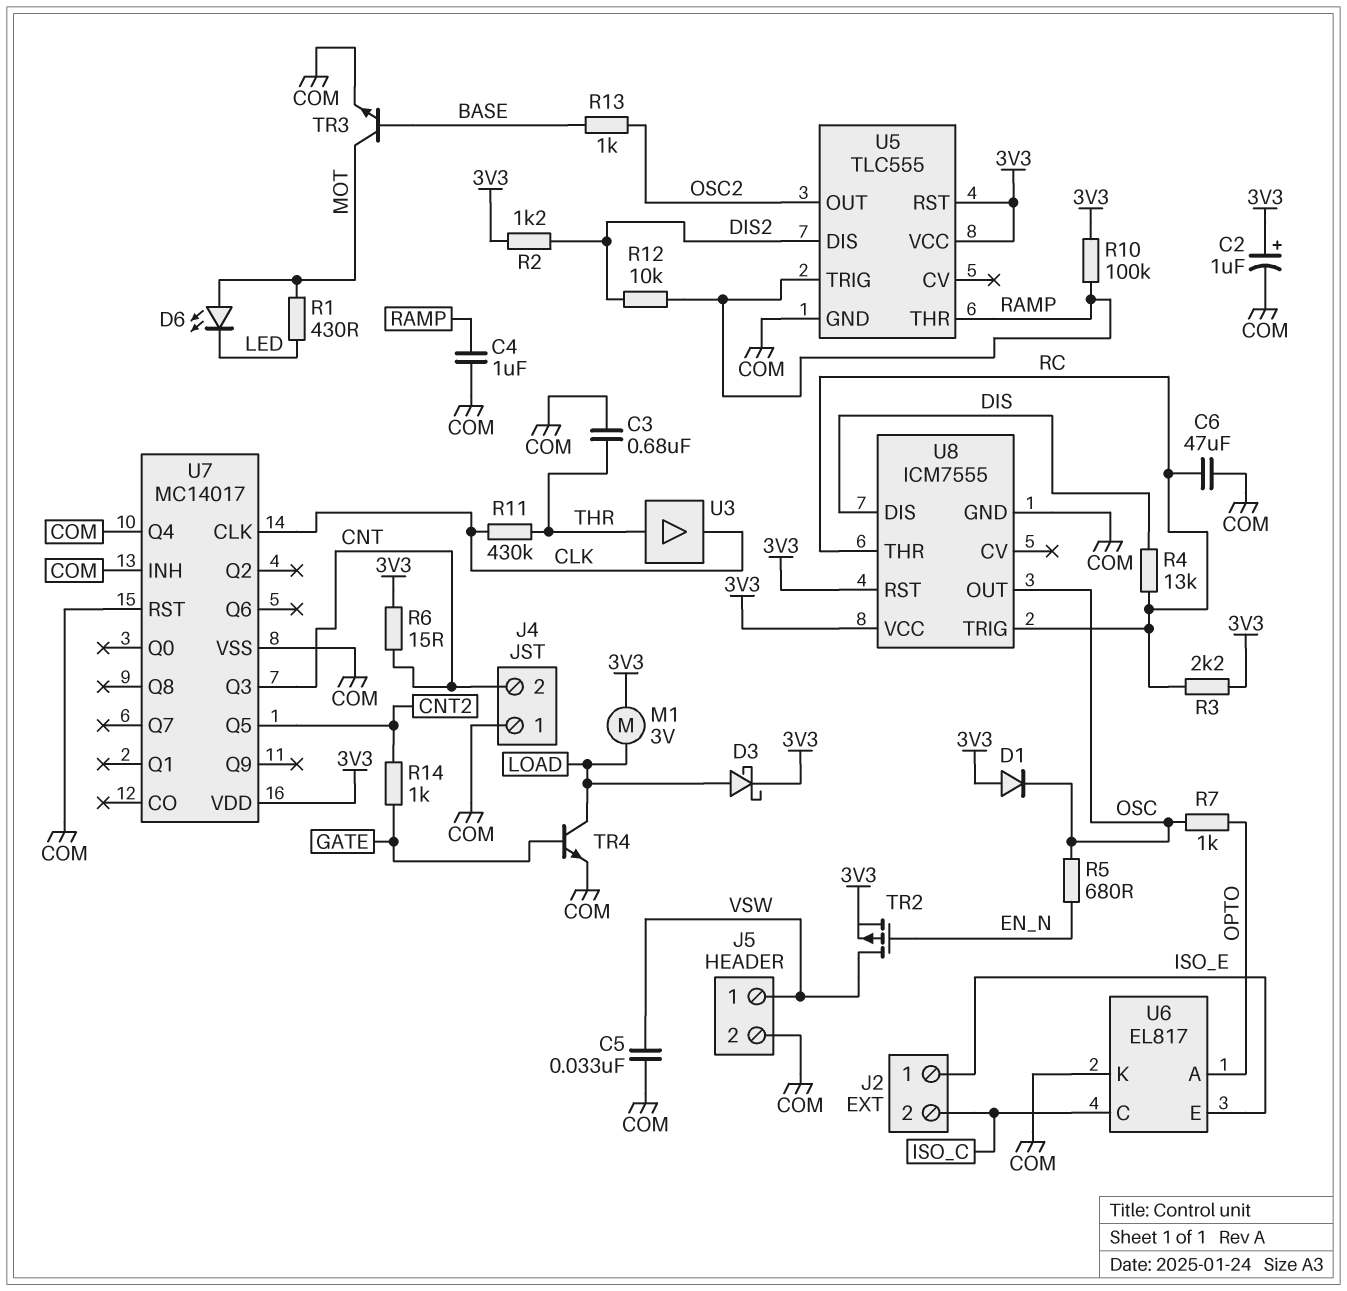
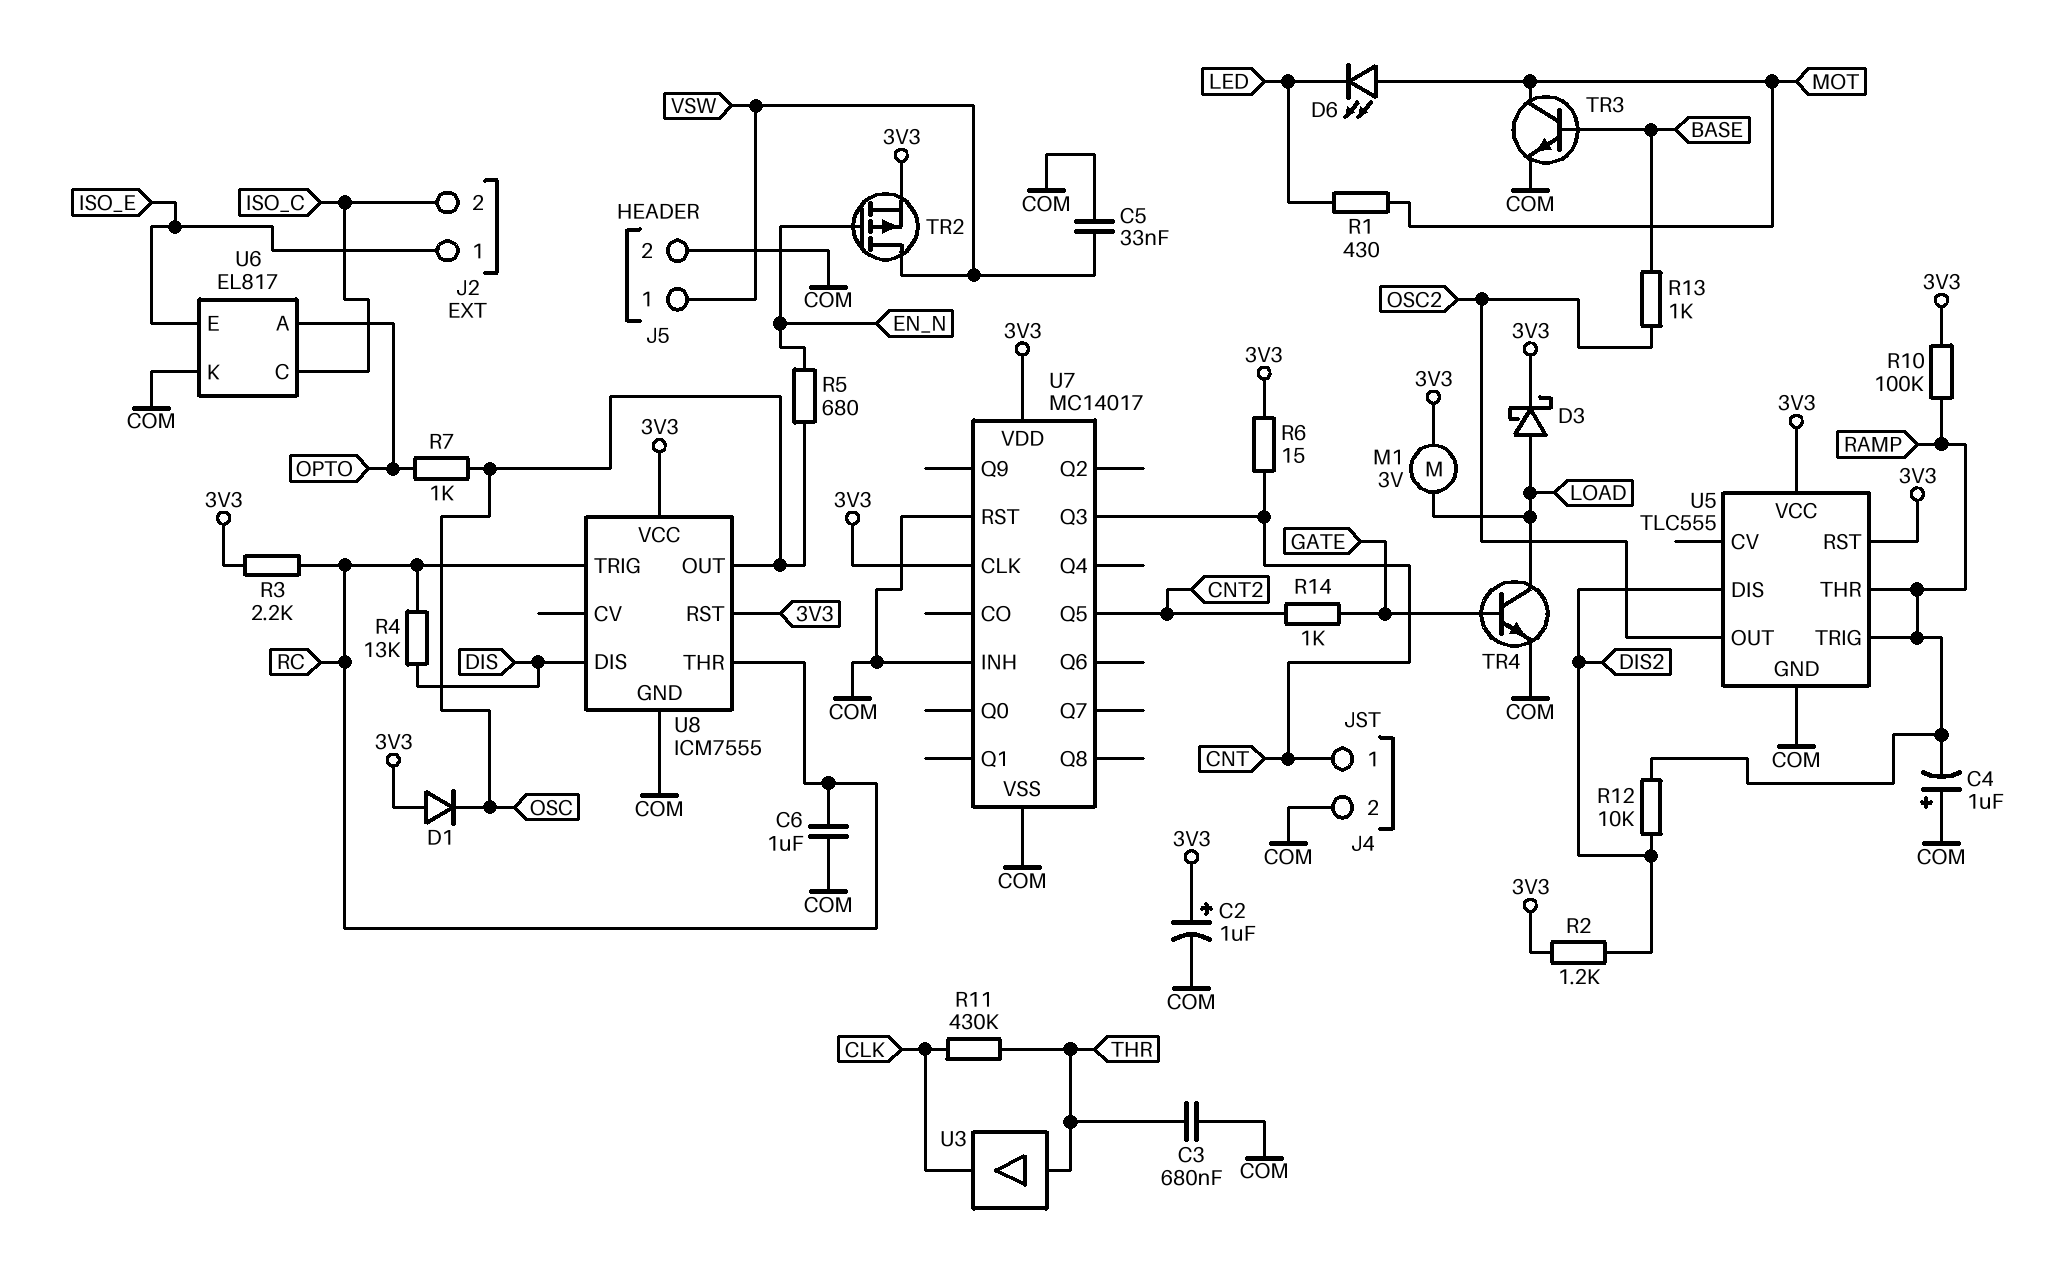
C4: 1uF (COM, RAMP) -> 1uF (plus COM, minus RAMP)
C6: 47uF (COM, RC) -> 1uF (COM, RC)
J4 pin 1: COM -> CNT
J4 pin 2: CNT -> COM
U7 pin CLK: CLK -> 3V3
U7 pin Q4: COM -> none

